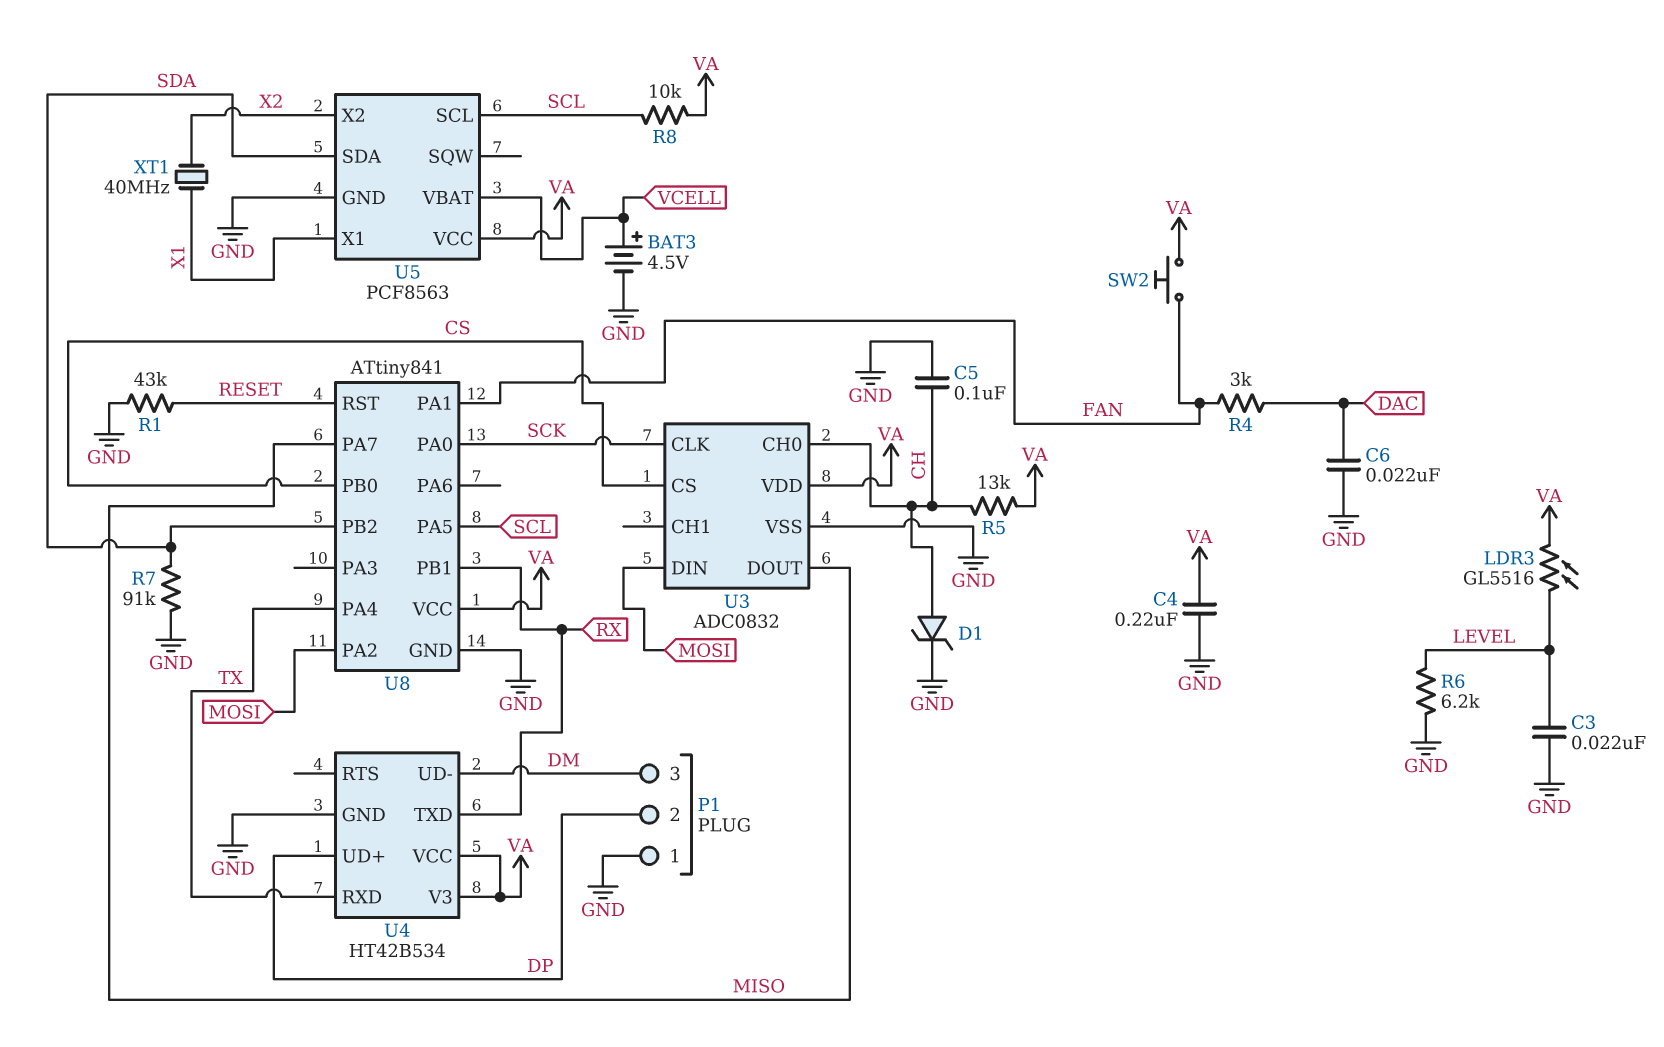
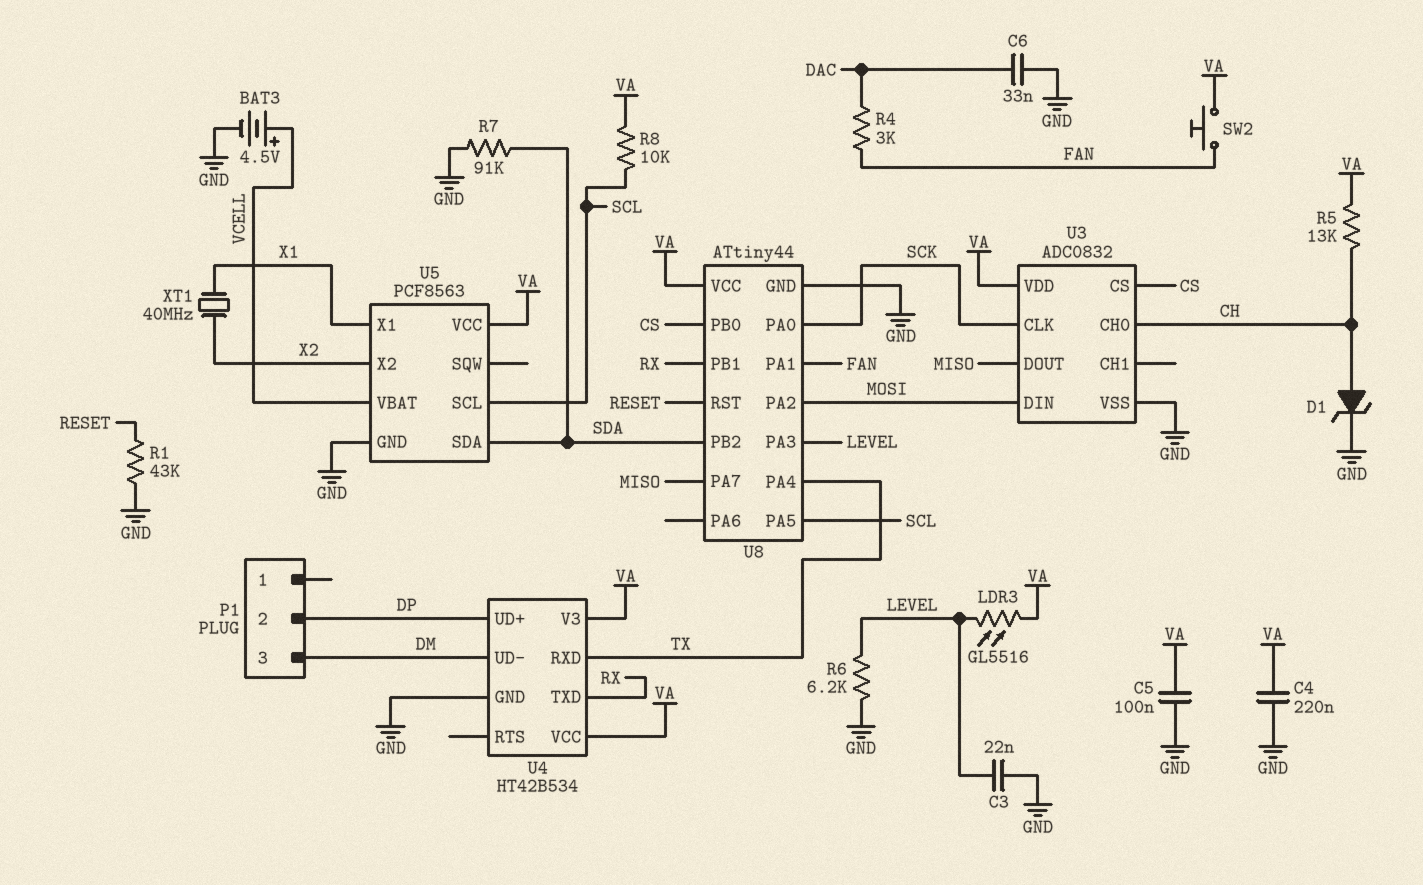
C5: 100nF (CH, GND) -> 100nF (GND, VA)
C6: 22nF (DAC, GND) -> 33nF (DAC, GND)
P1 pin 1: GND -> none
U8: ATtiny841 -> ATtiny44
U8 pin PA3: none -> LEVEL

